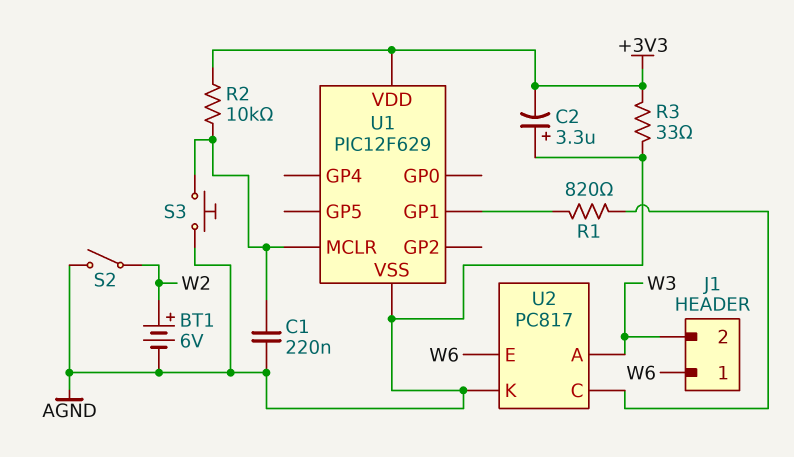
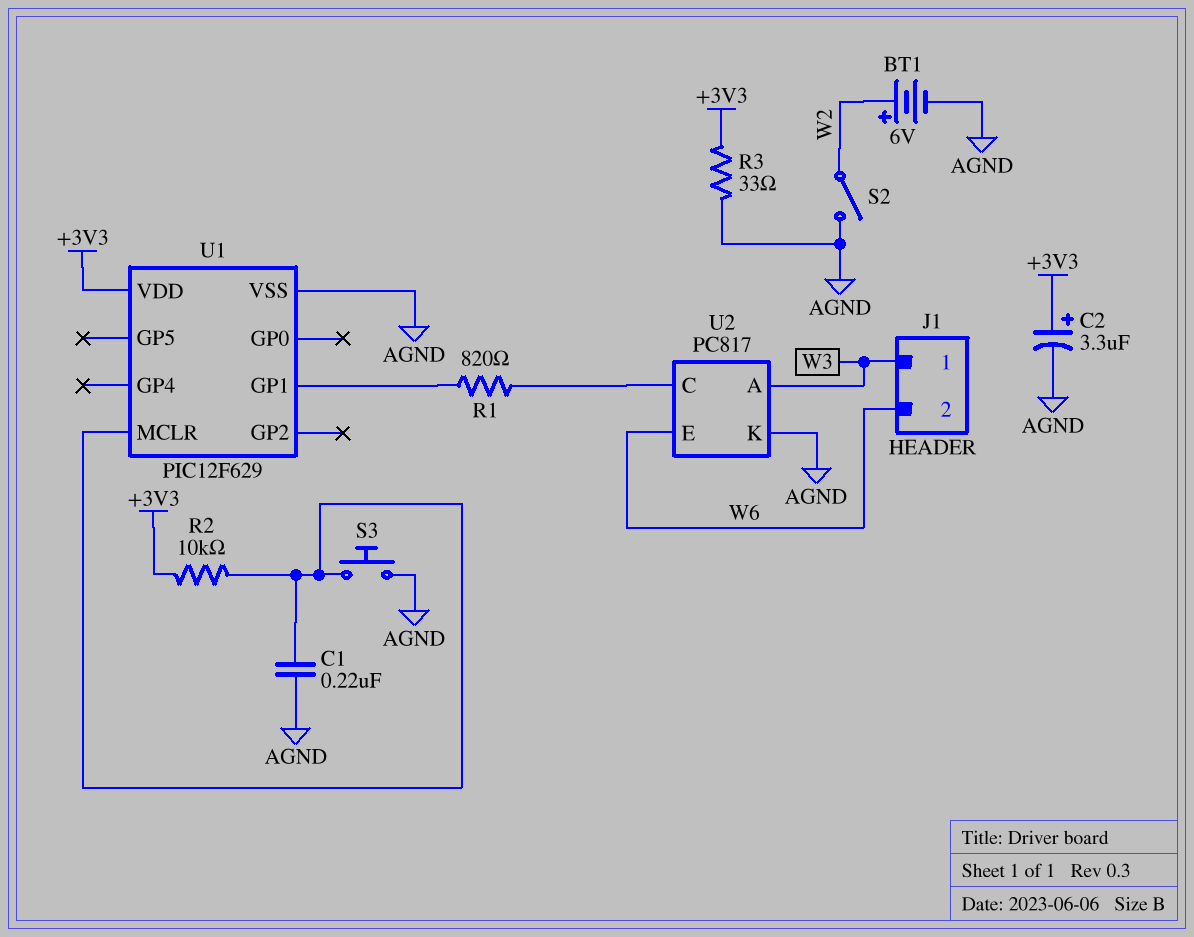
C2: 3.3uF (plus AGND, minus +3V3) -> 3.3uF (plus +3V3, minus AGND)
J1 pin 1: W6 -> W3
J1 pin 2: W3 -> W6

